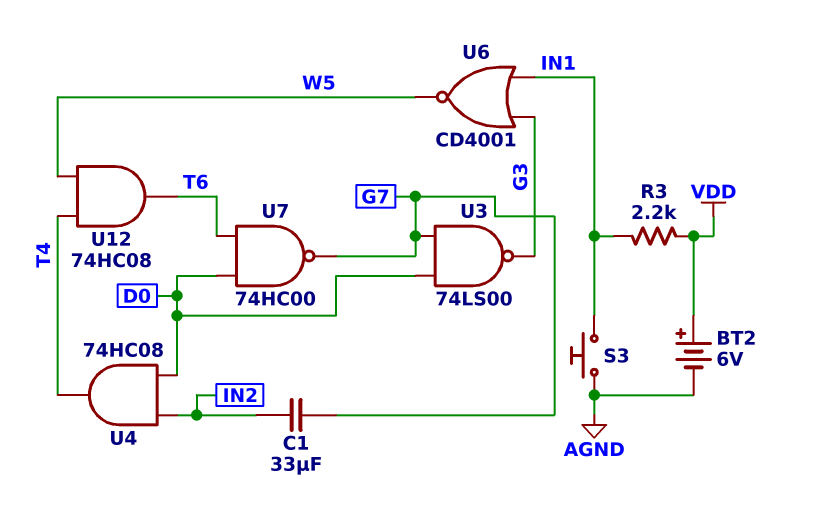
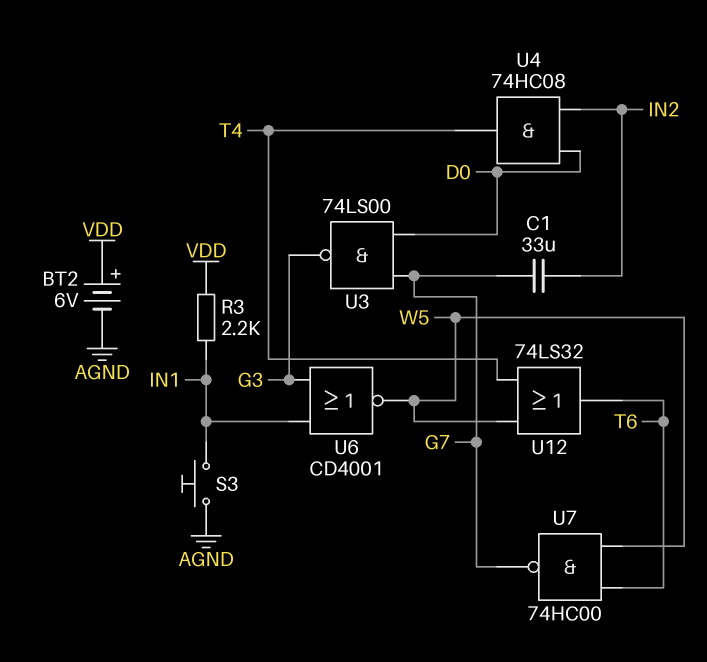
U7: NAND 74HC00 (in D0, in T6, out G7) -> NAND 74HC00 (in T6, in W5, out G7)
U12: AND 74HC08 (in T4, in W5, out T6) -> OR 74LS32 (in T4, in W5, out T6)

